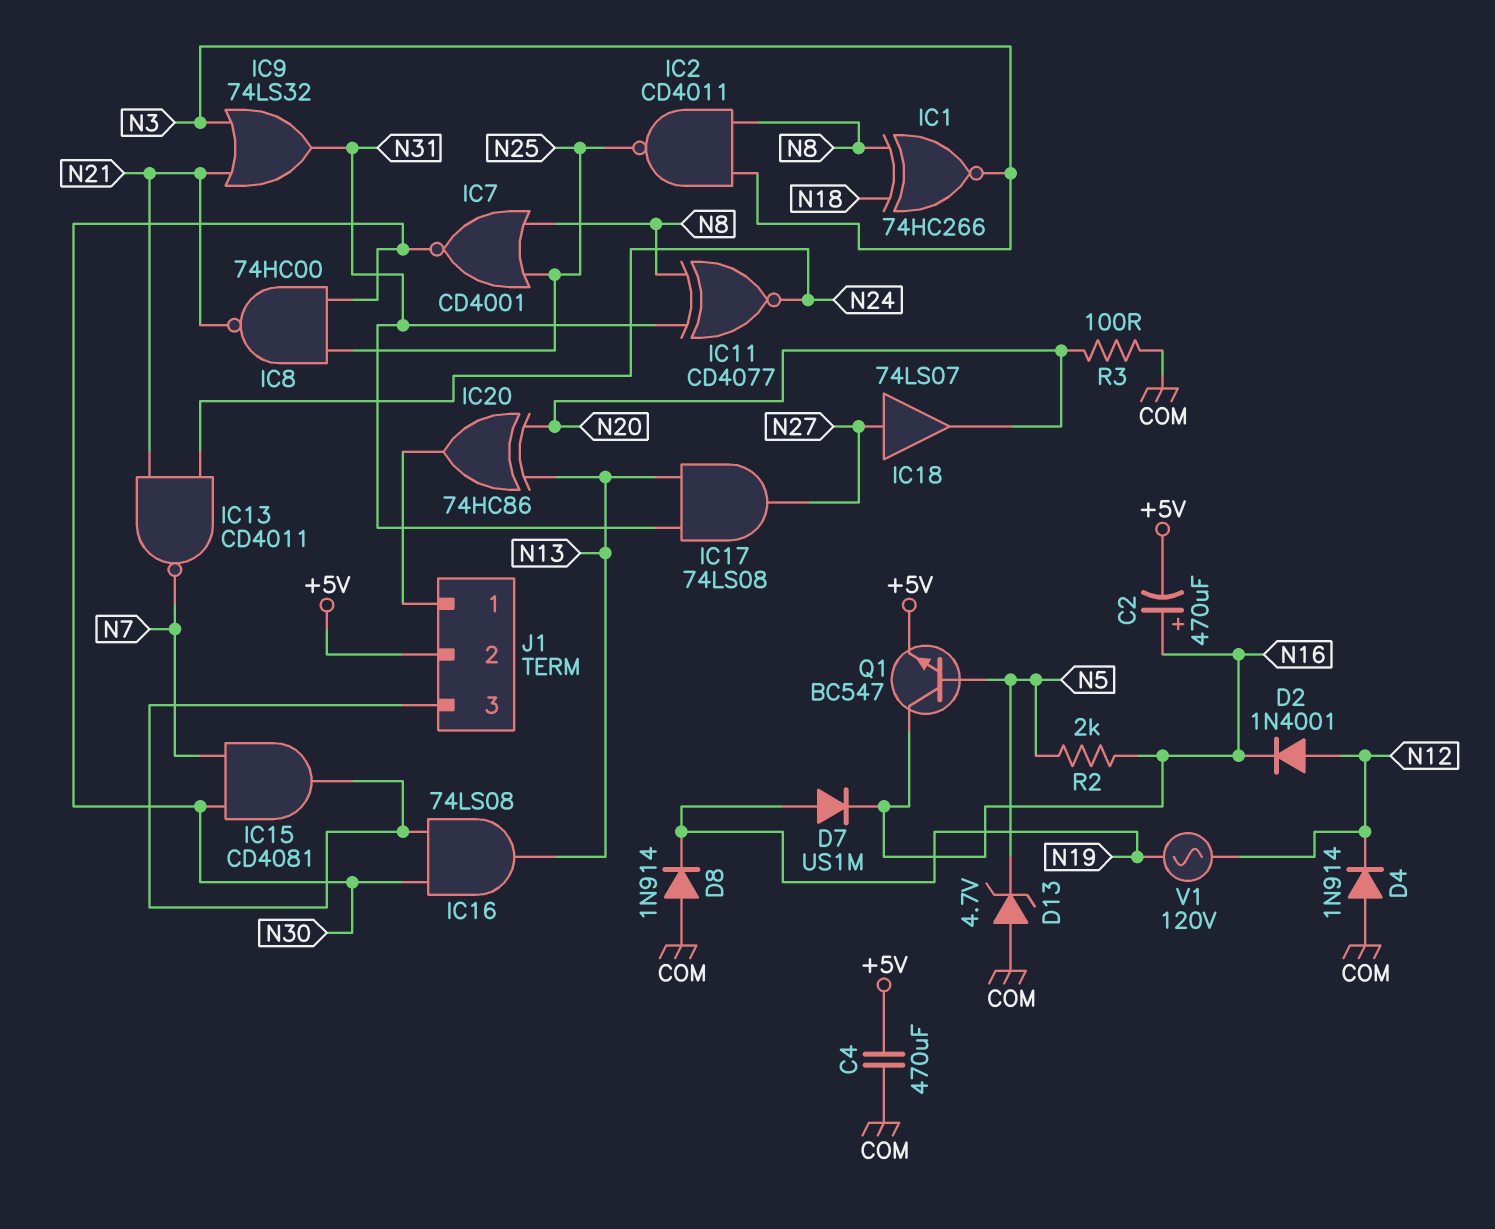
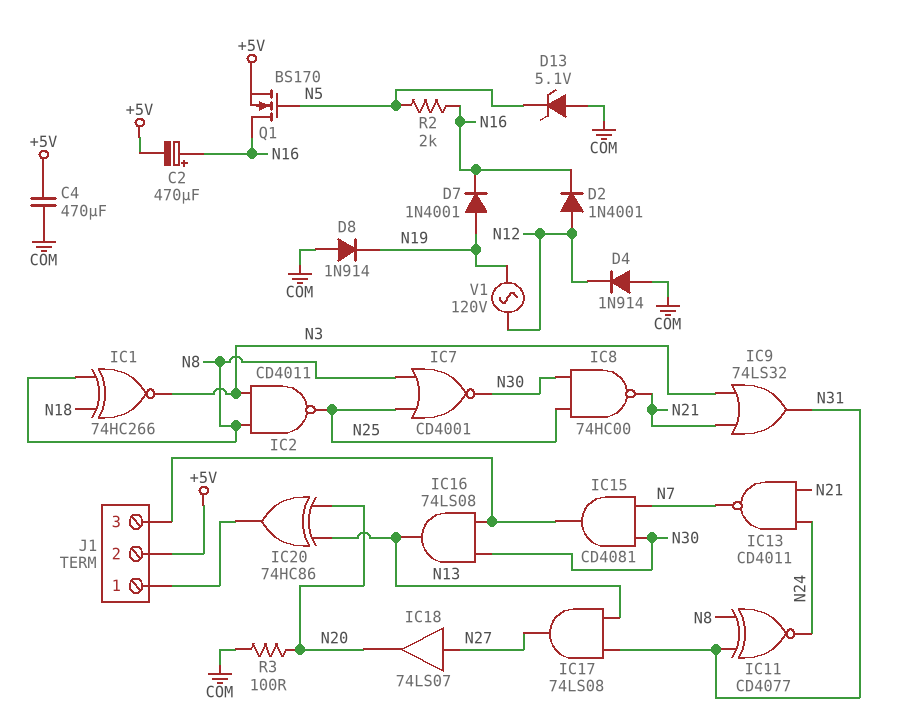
D7: diode US1M (A N19, K N16) -> diode 1N4001 (A N19, K N16)
D13: zener 4.7V (A COM, K N5) -> zener 5.1V (A COM, K N5)
Q1: NPN BC547 (B N5, C N16, E +5V) -> NMOS BS170 (G N5, D N16, S +5V)

